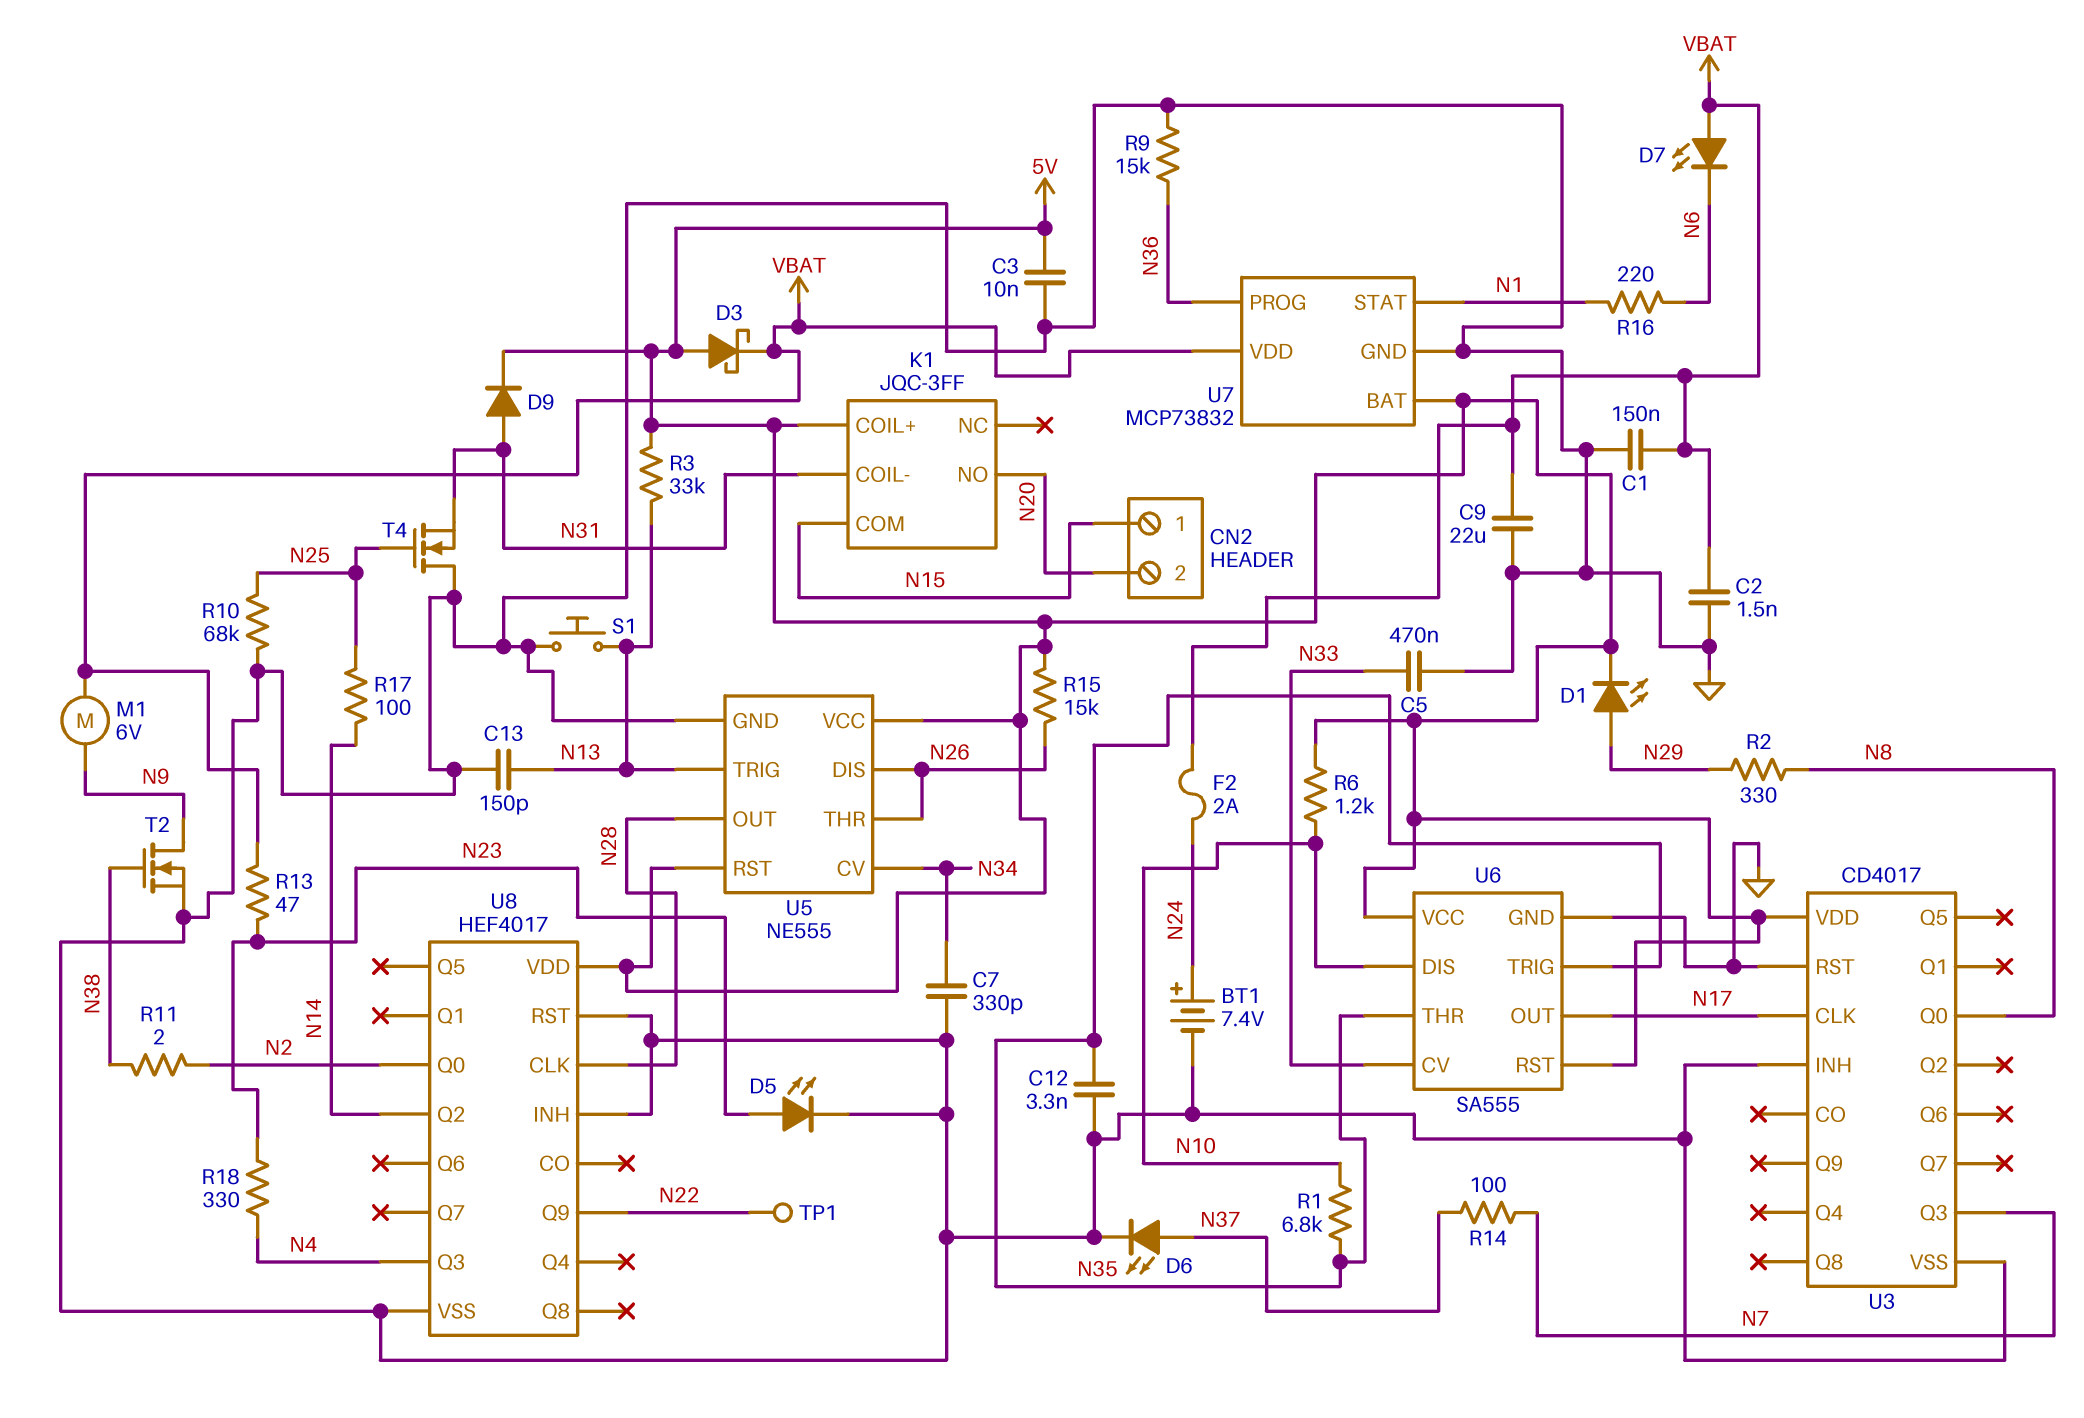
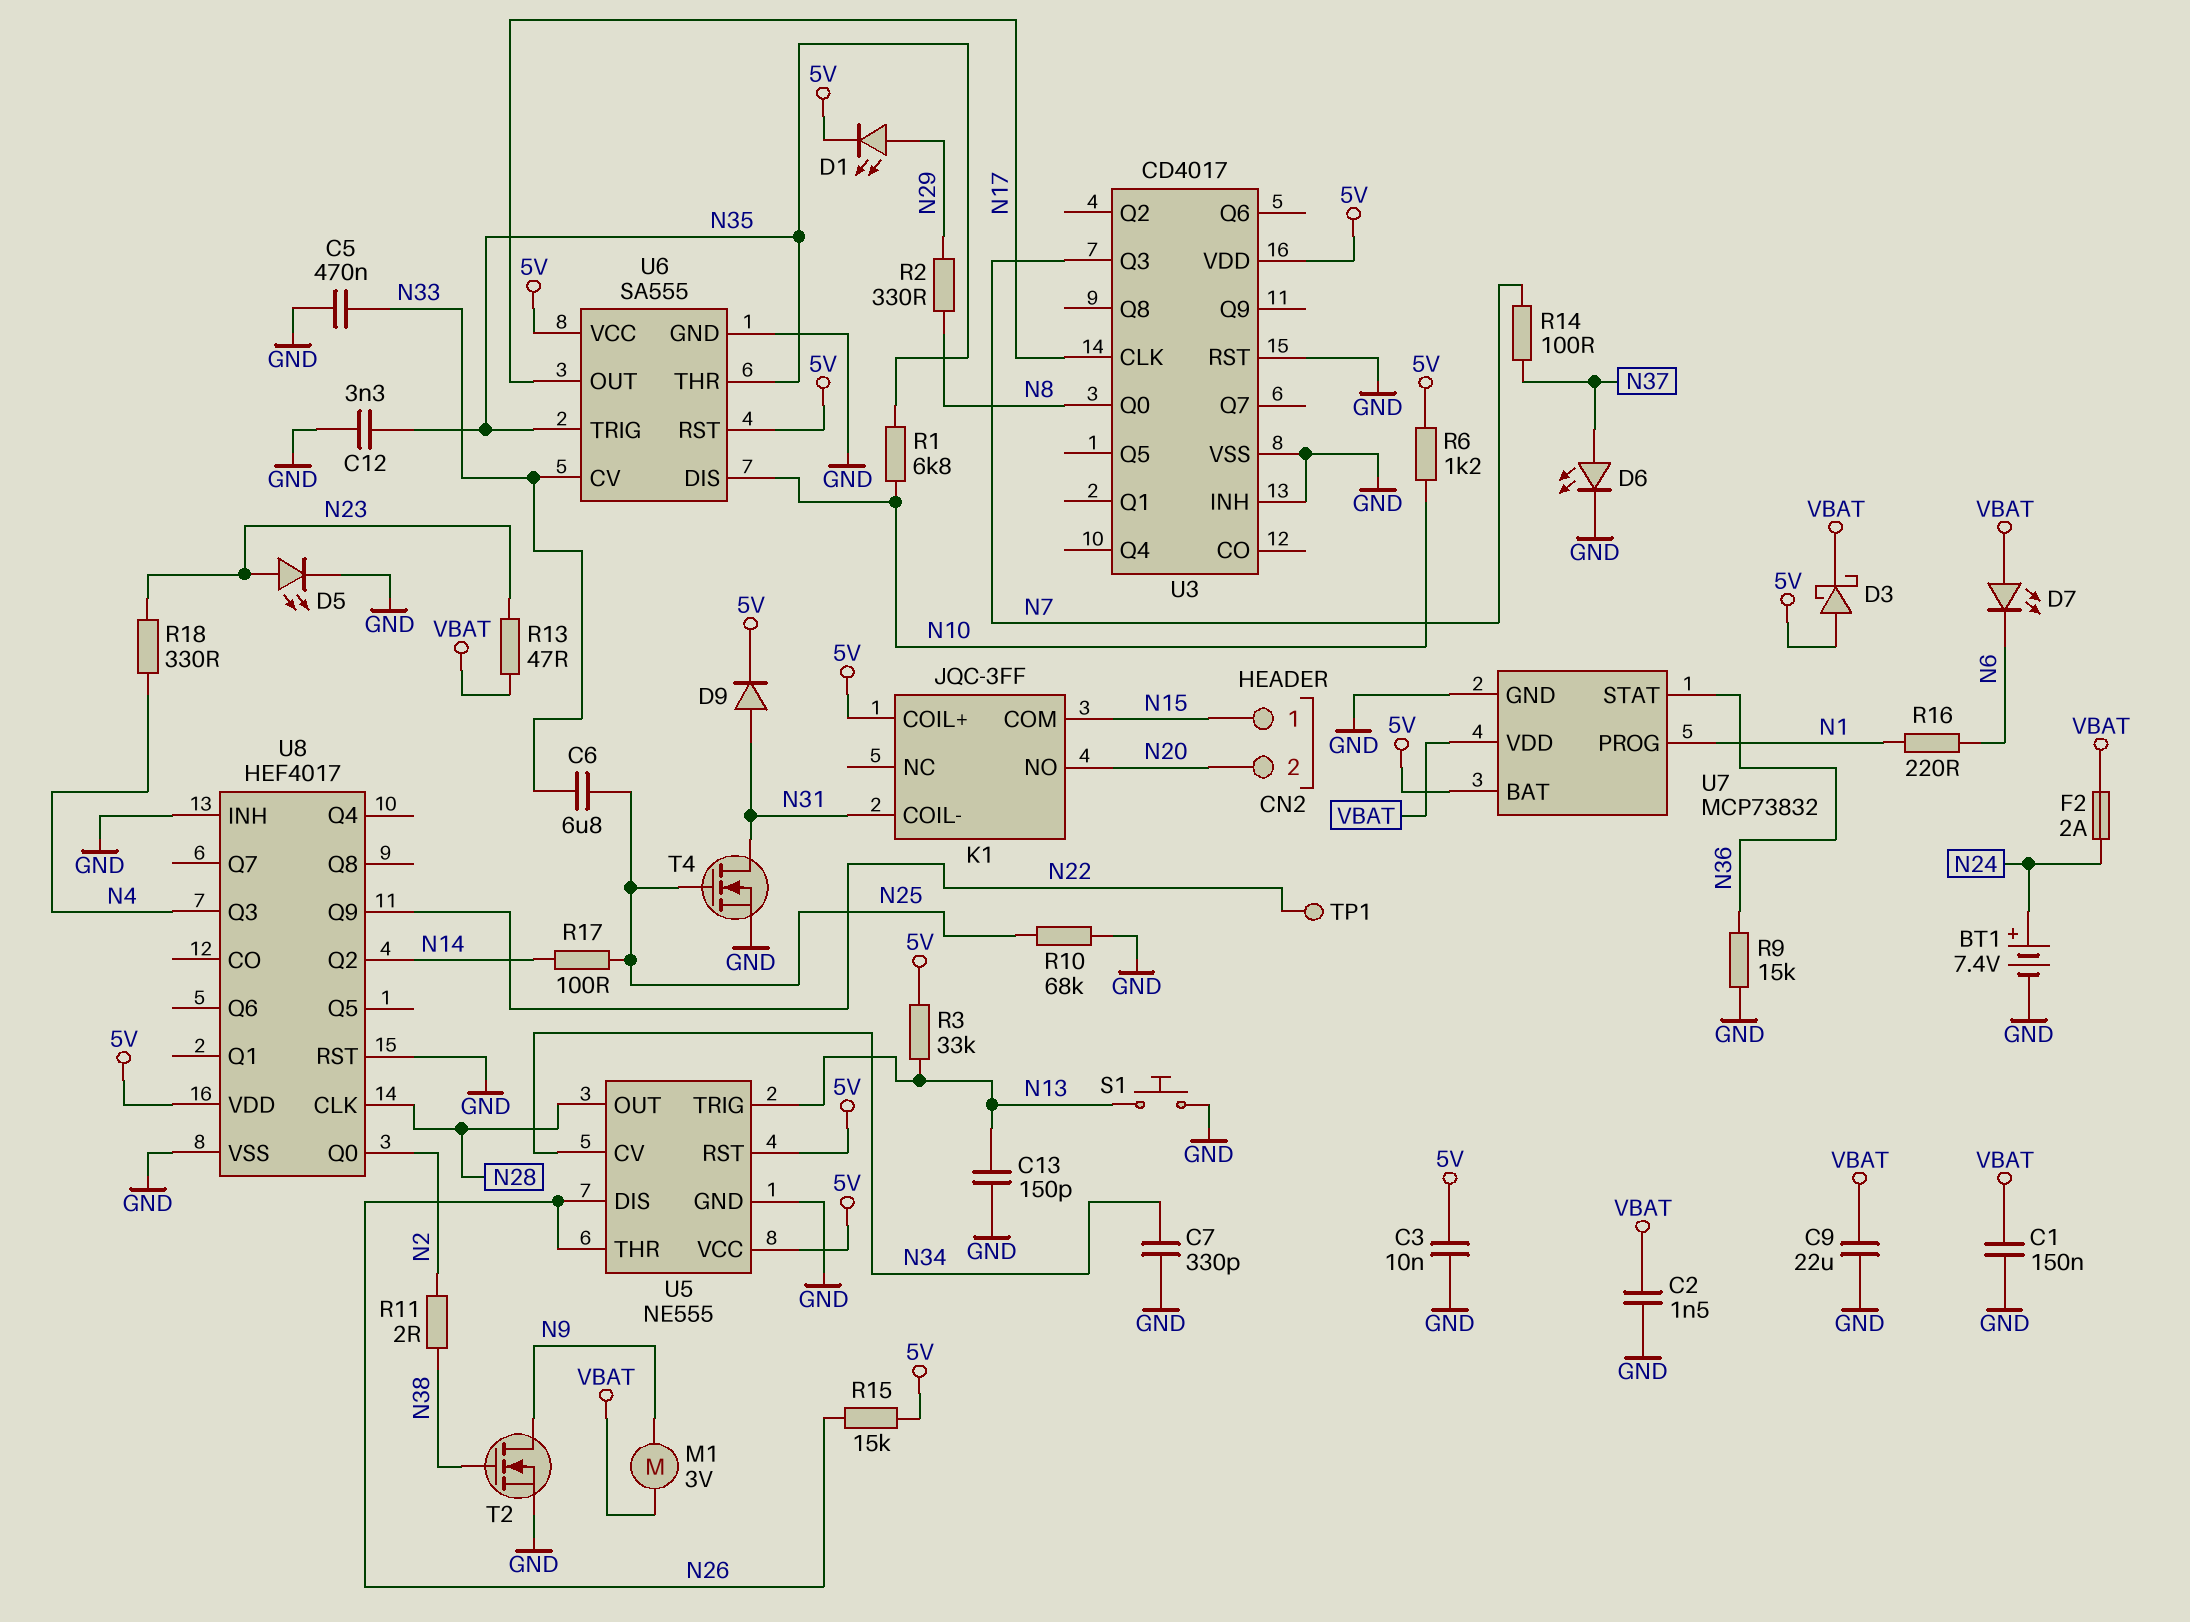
C6: none -> 6.8uF (N25, N33)
M1: motor 6V (N9, VBAT) -> motor 3V (N9, VBAT)
T4: NMOS (G N25, D GND, S N31) -> NMOS (G N25, D N31, S GND)
U7 pin PROG: N36 -> N1
U7 pin STAT: N1 -> N36

